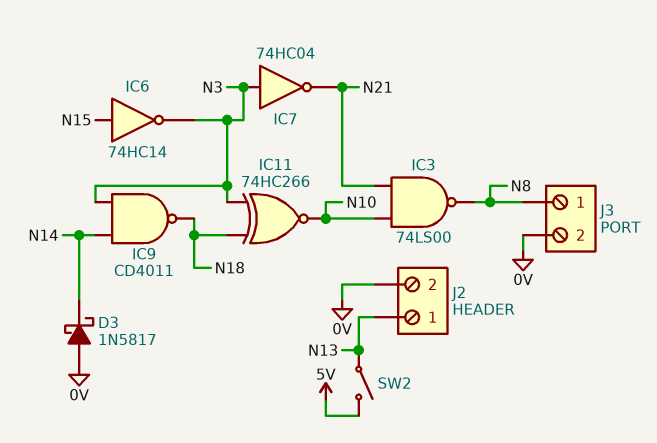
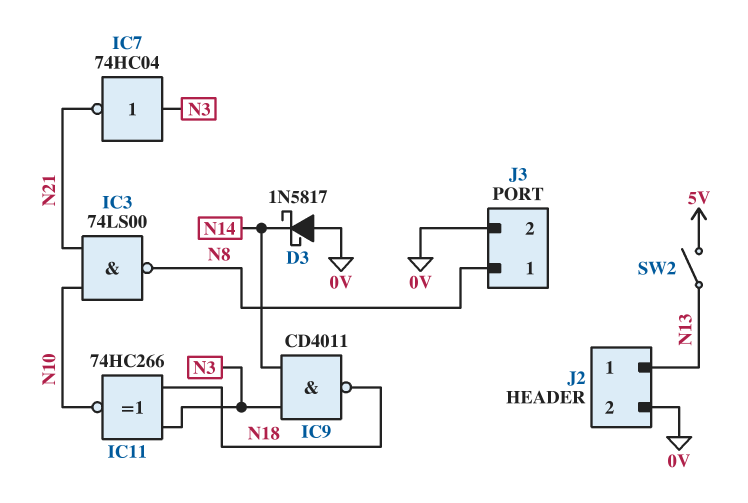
IC6: NOT 74HC14 (in N15, out N3) -> none

